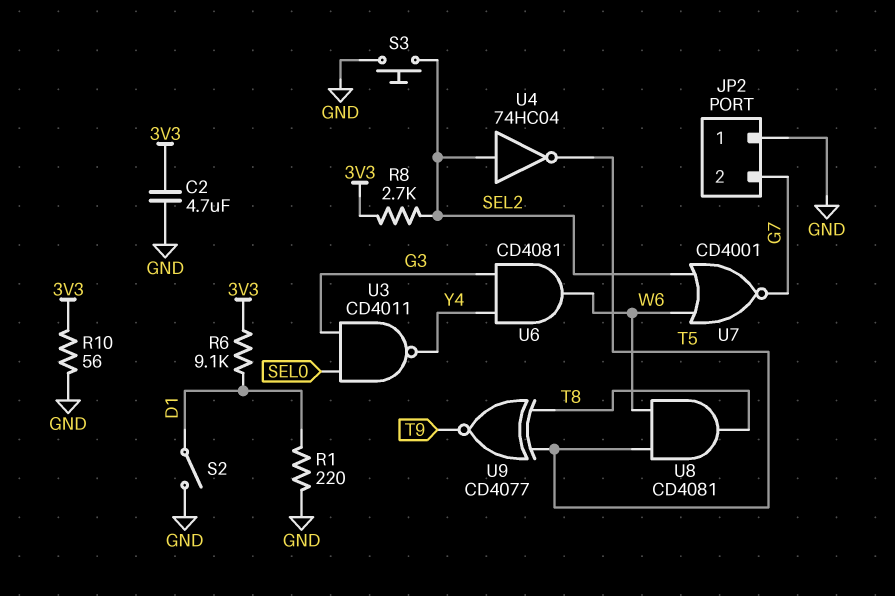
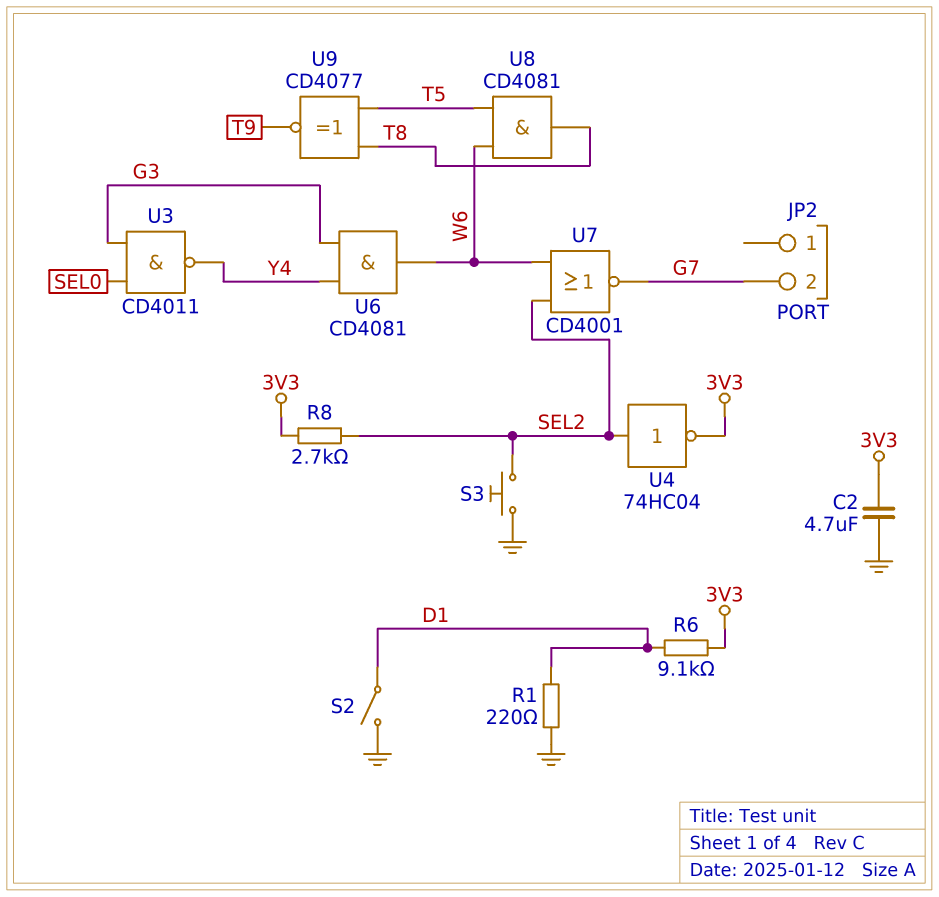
JP2 pin 1: GND -> none
R10: 56 (3V3, GND) -> none
U4: NOT 74HC04 (in SEL2, out T5) -> NOT 74HC04 (in SEL2, out 3V3)

